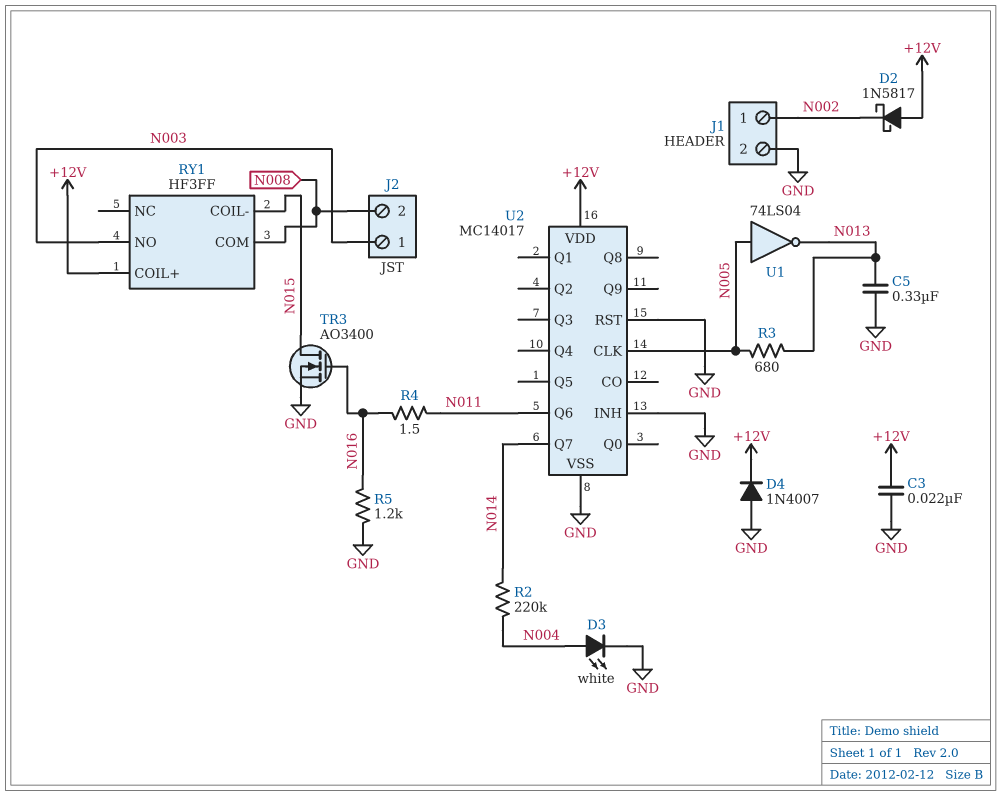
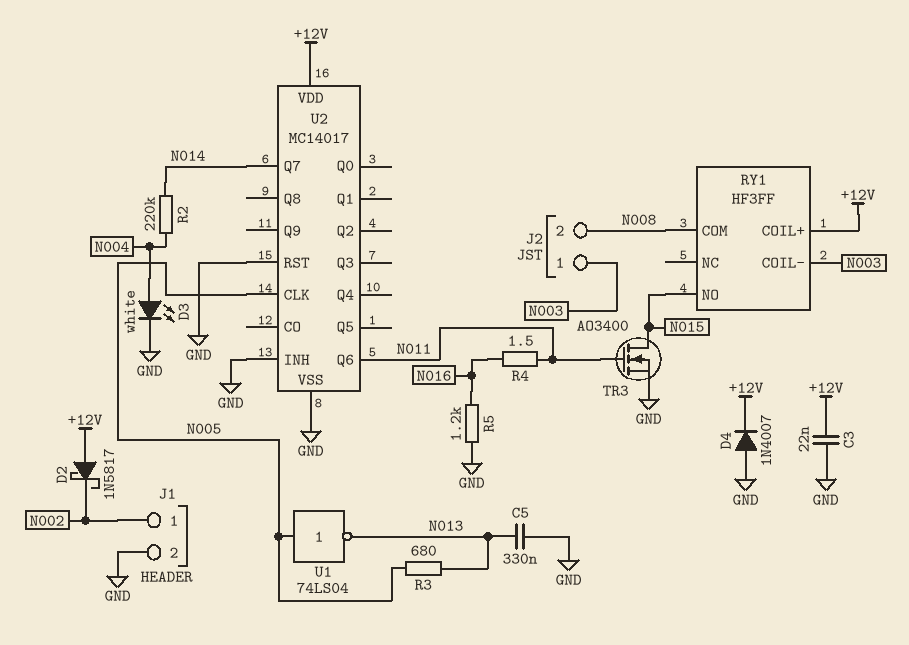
RY1 pin COIL-: N015 -> N003
RY1 pin NO: N003 -> N015
TR3: NMOS AO3400 (G N016, D N015, S GND) -> NMOS AO3400 (G N011, D N015, S GND)

